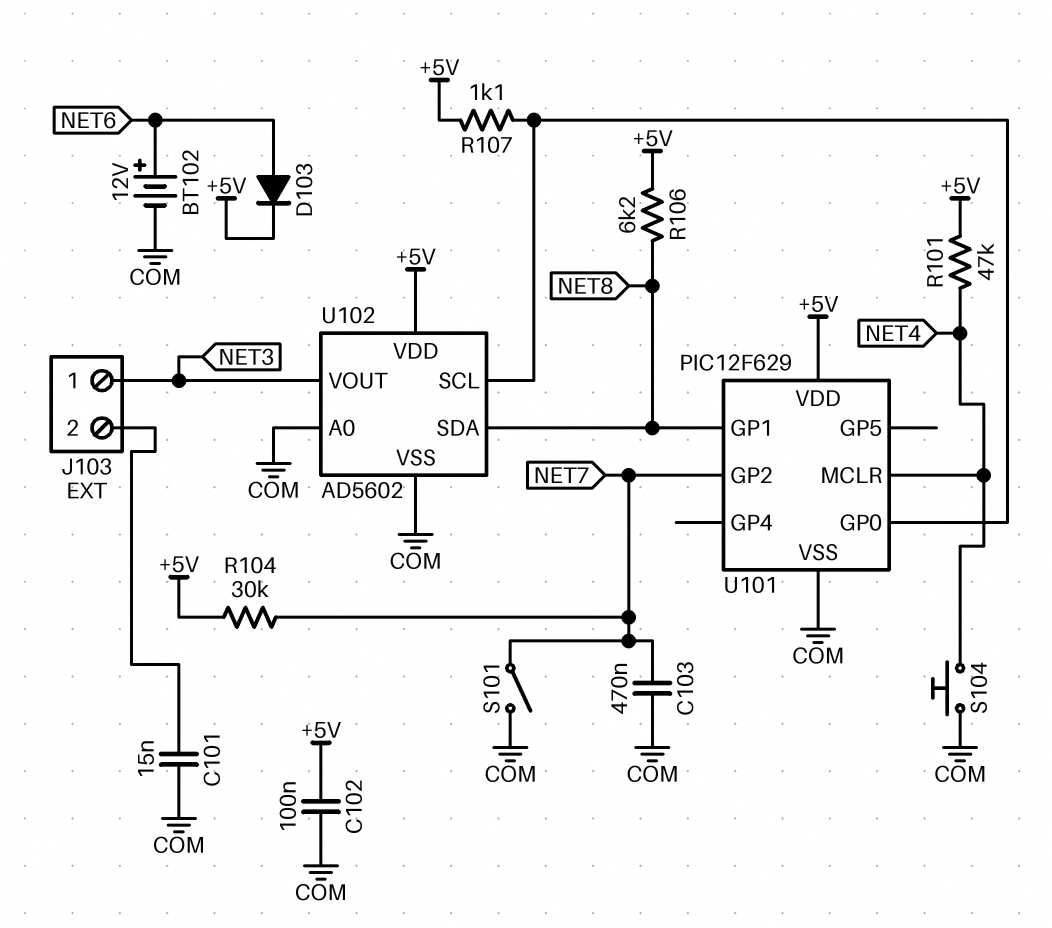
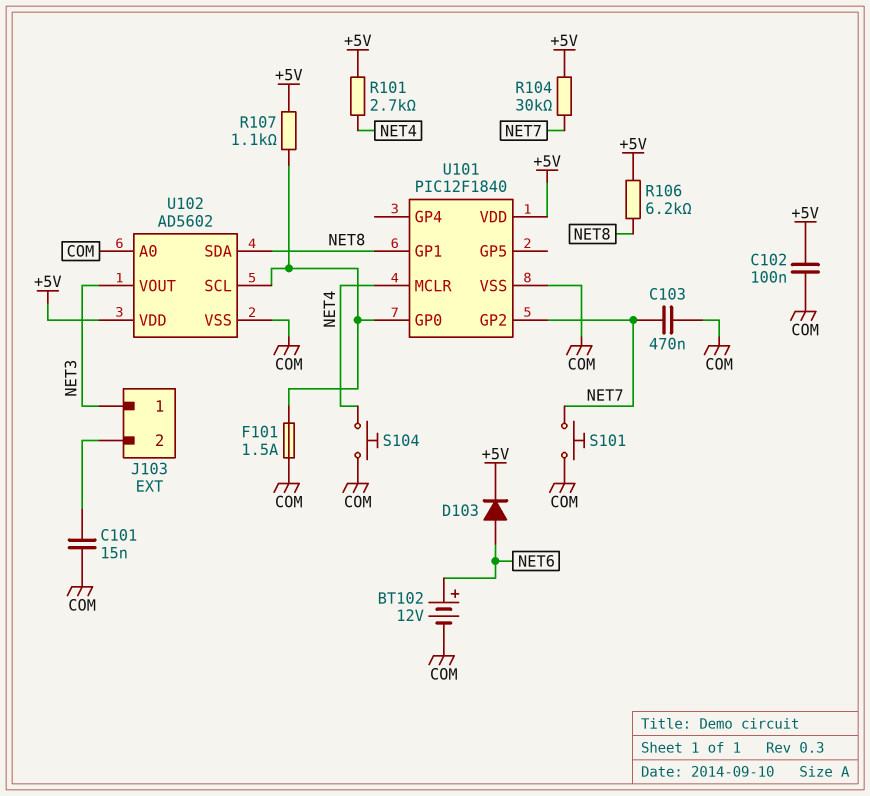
F101: none -> 1.5A (COM, U101/GP0)
R101: 47k (+5V, NET4) -> 2.7k (+5V, NET4)
S101: switch (COM, NET7) -> button (COM, NET7)
U101: PIC12F629 -> PIC12F1840

